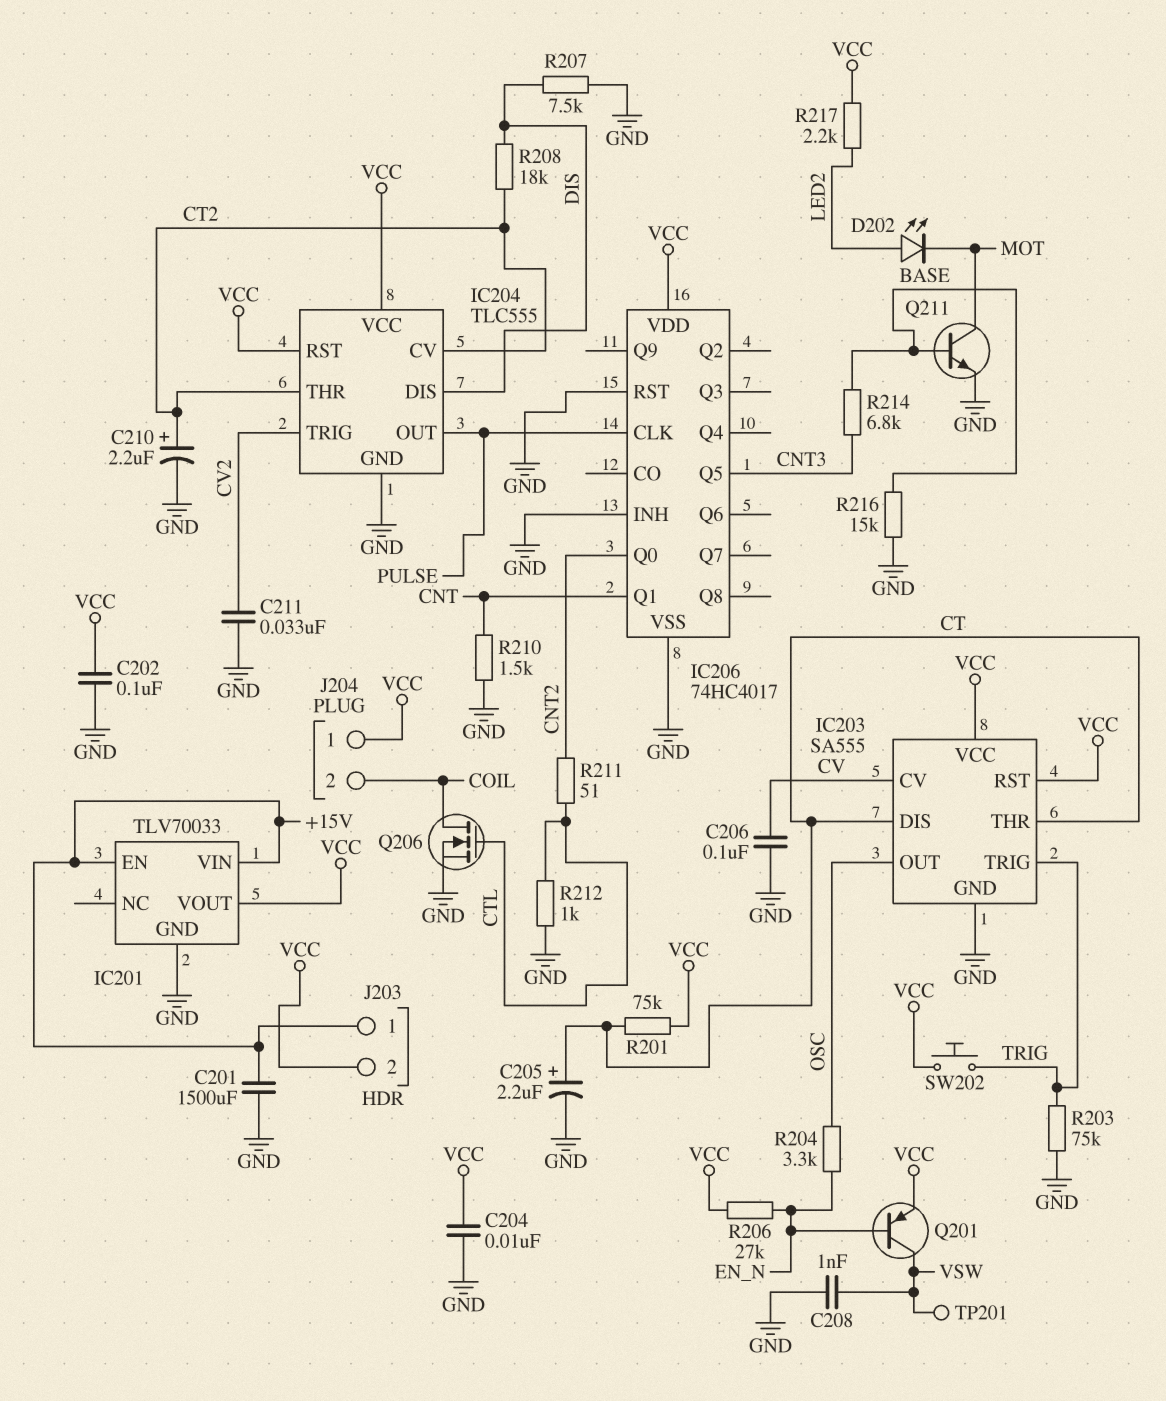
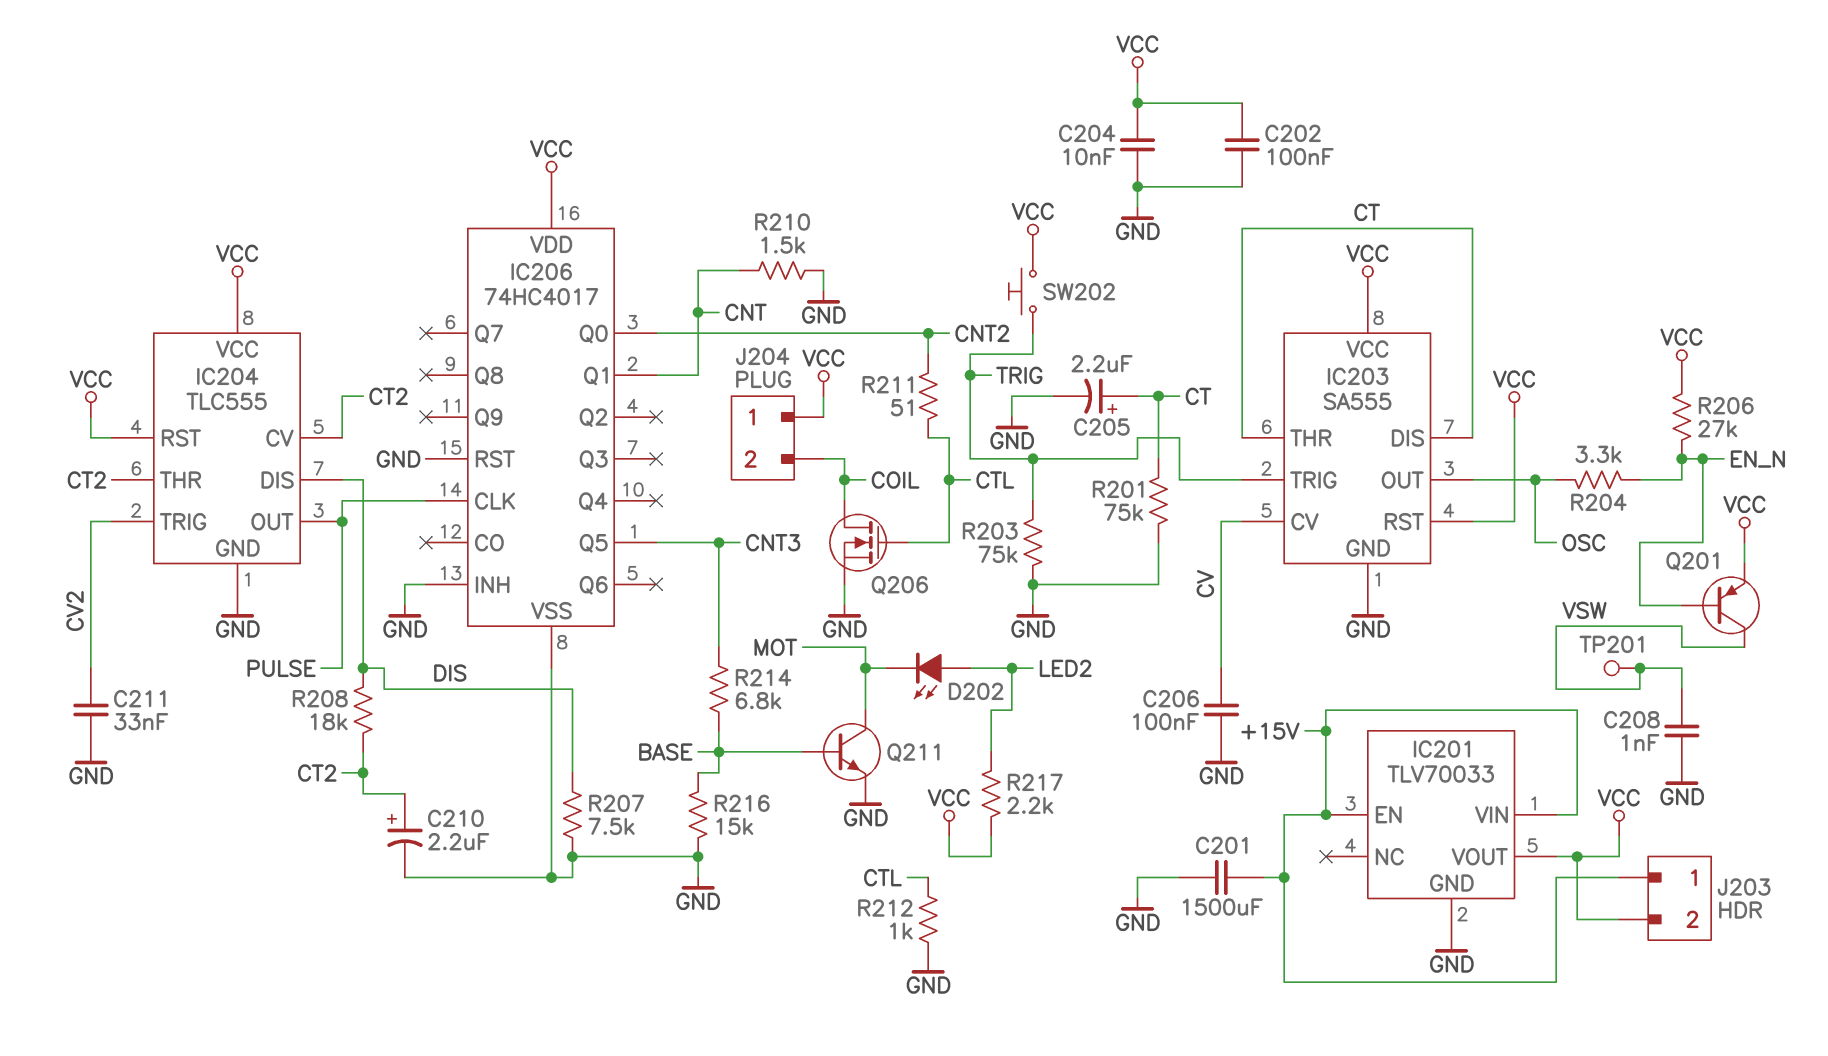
R201: 75k (CT, VCC) -> 75k (CT, GND)

